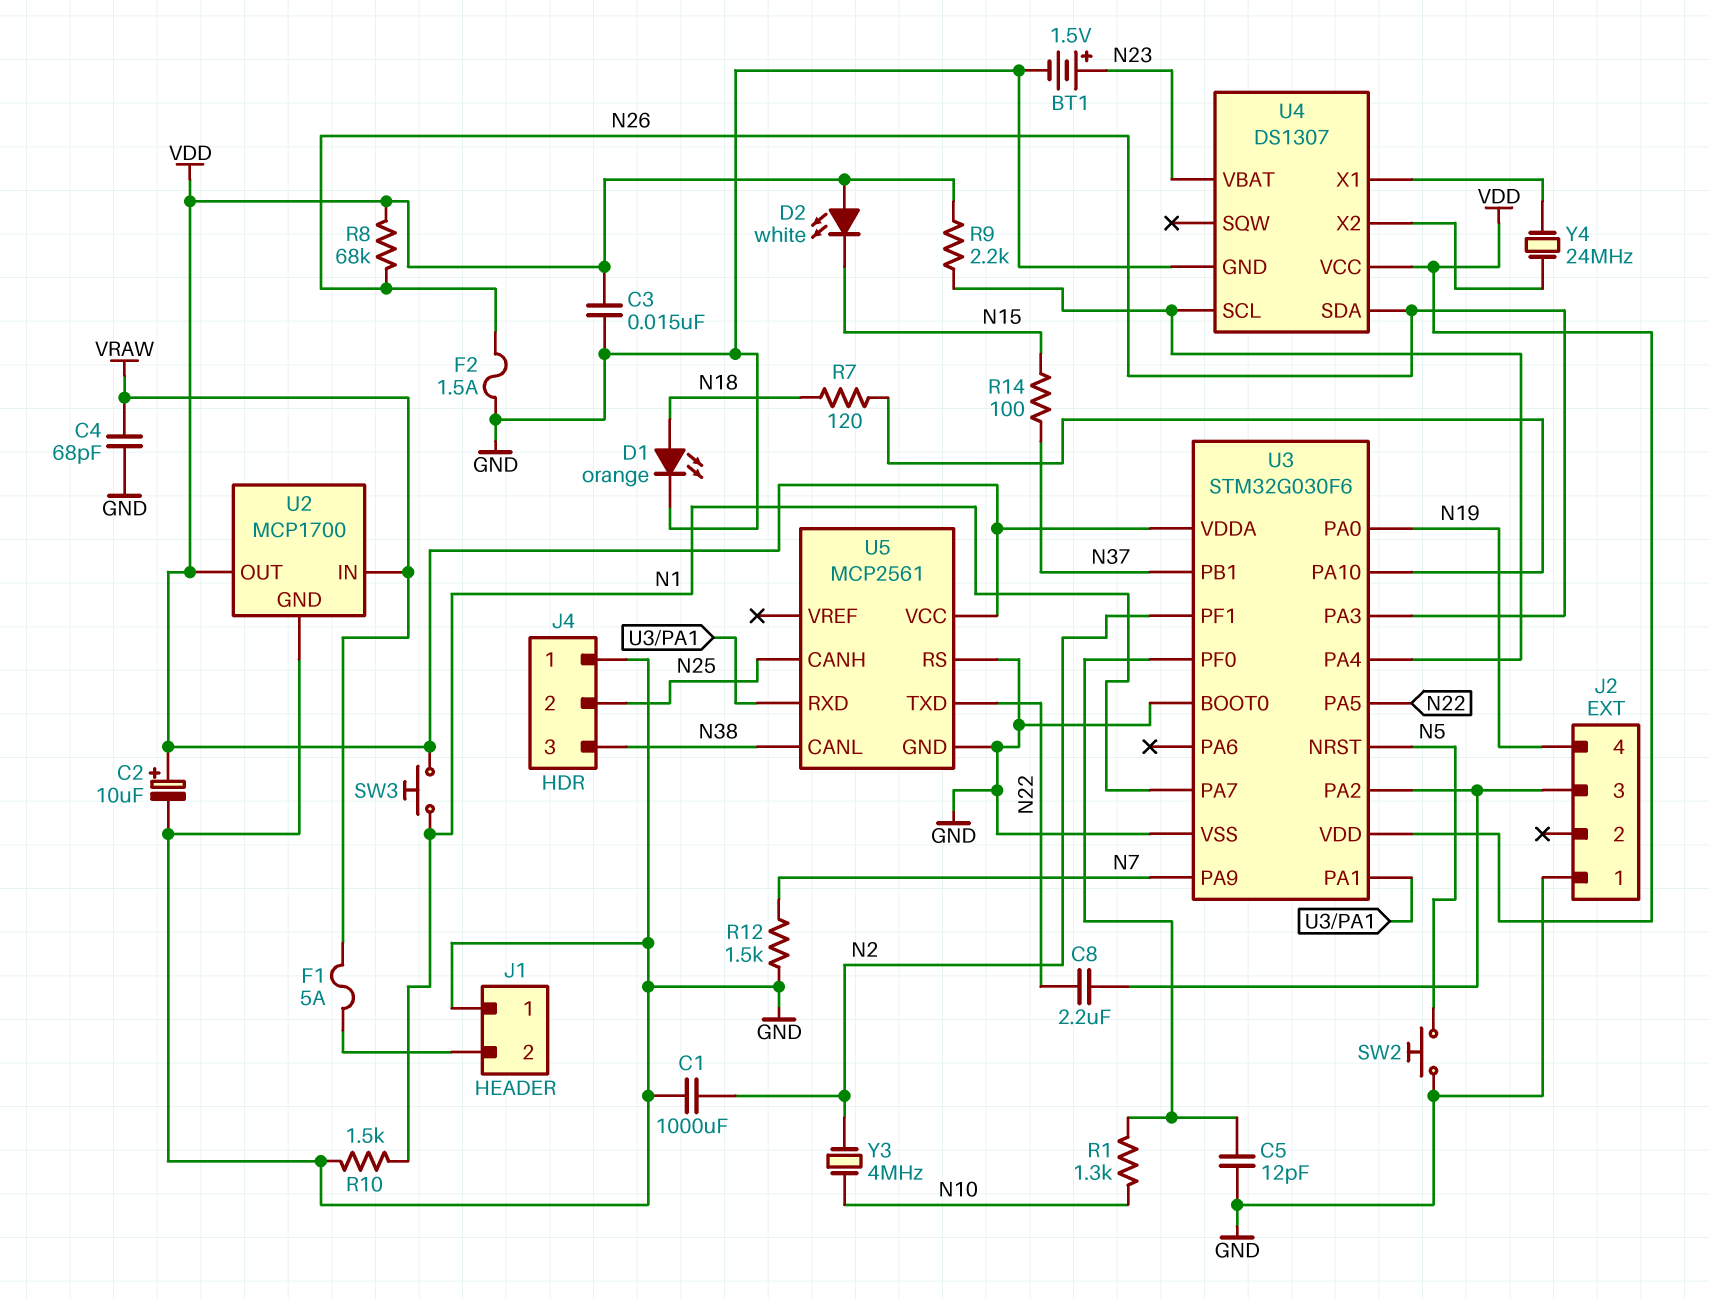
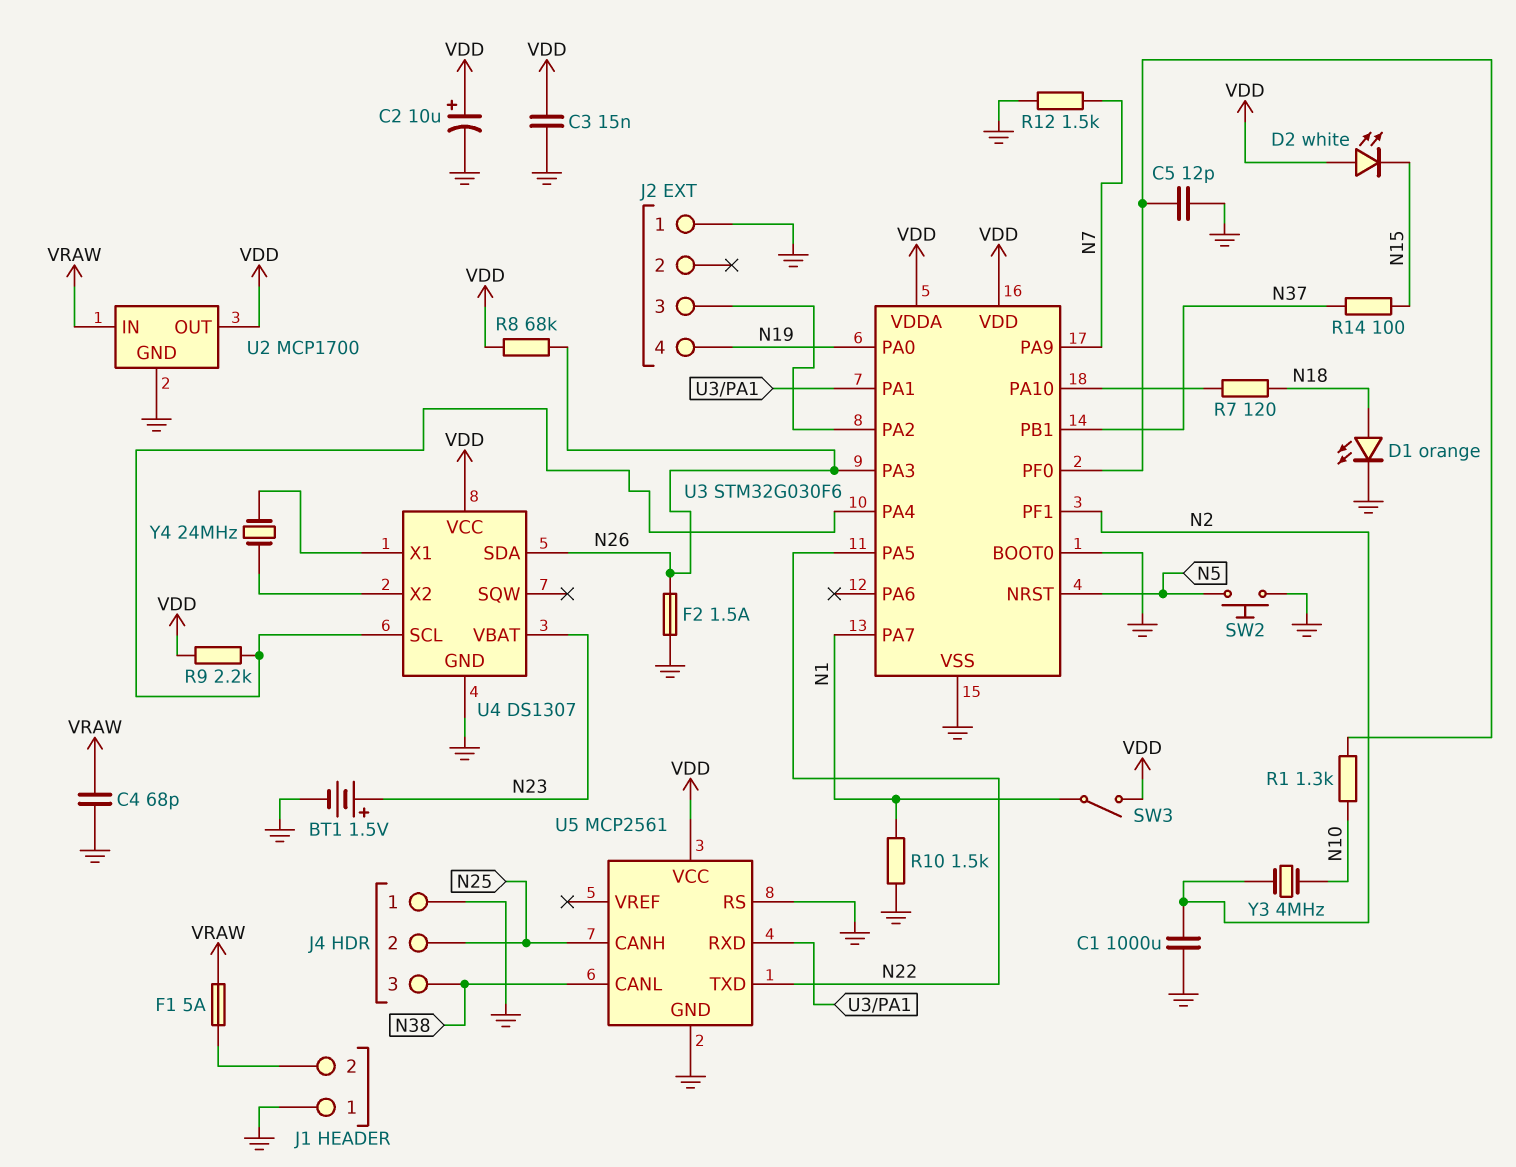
C8: 2.2uF (J2/3, N22) -> none
SW3: button (N1, VDD) -> switch (N1, VDD)

